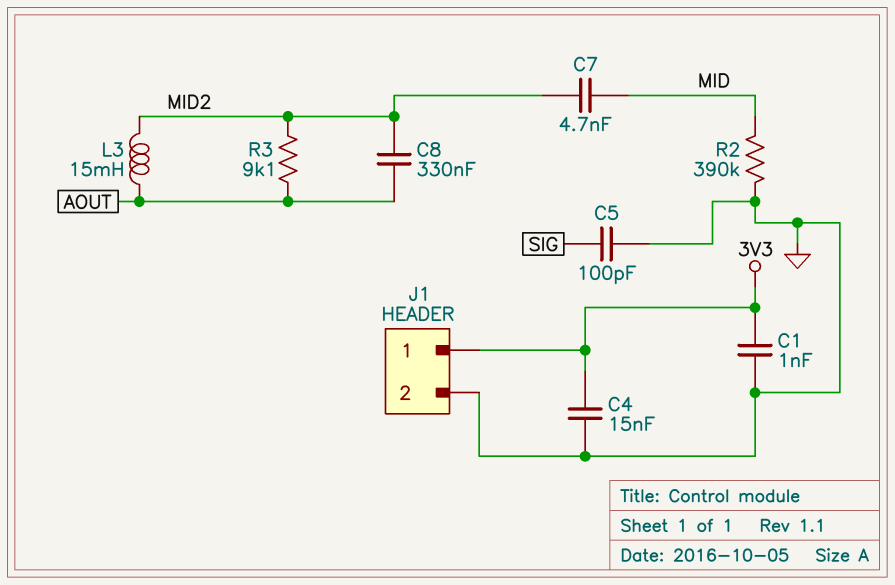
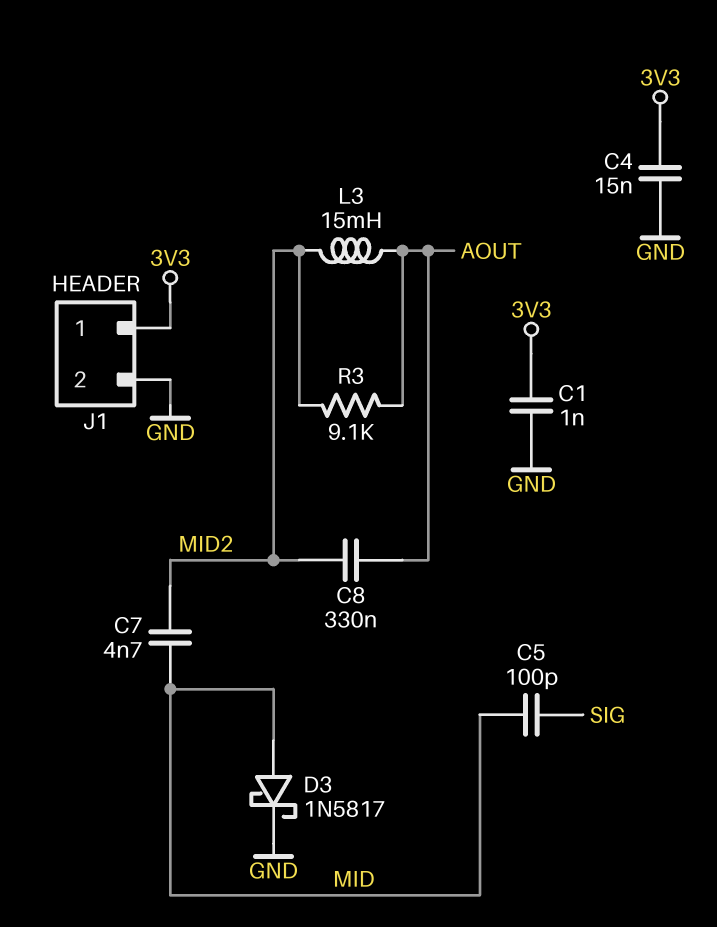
C5: 100pF (GND, SIG) -> 100pF (MID, SIG)
D3: none -> schottky 1N5817 (A MID, K GND)
R2: 390k (GND, MID) -> none

